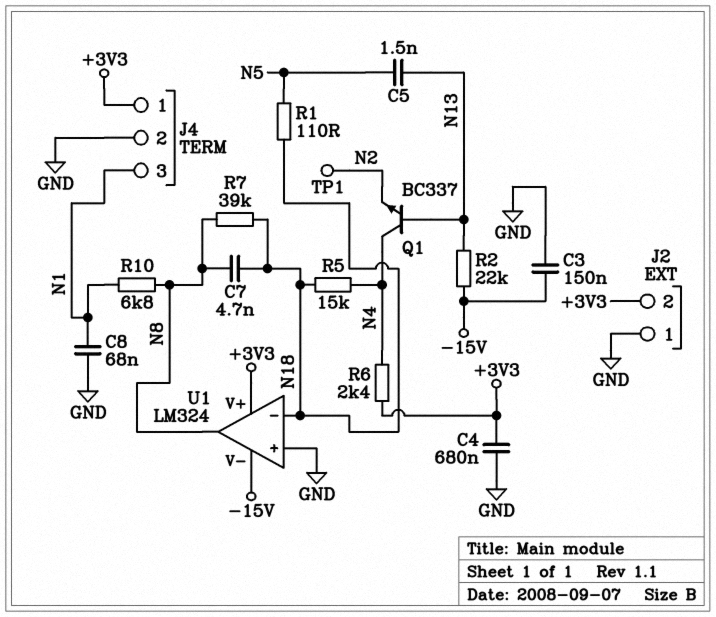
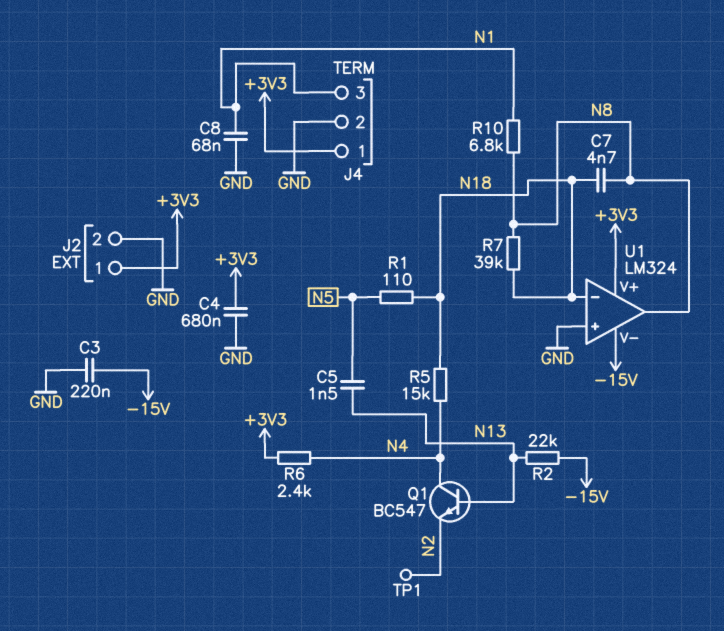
C3: 150nF (-15V, GND) -> 220nF (-15V, GND)
J2 pin 1: GND -> +3V3
J2 pin 2: +3V3 -> GND
Q1: NPN BC337 (B N13, C N4, E N2) -> NPN BC547 (B N13, C N4, E N2)

